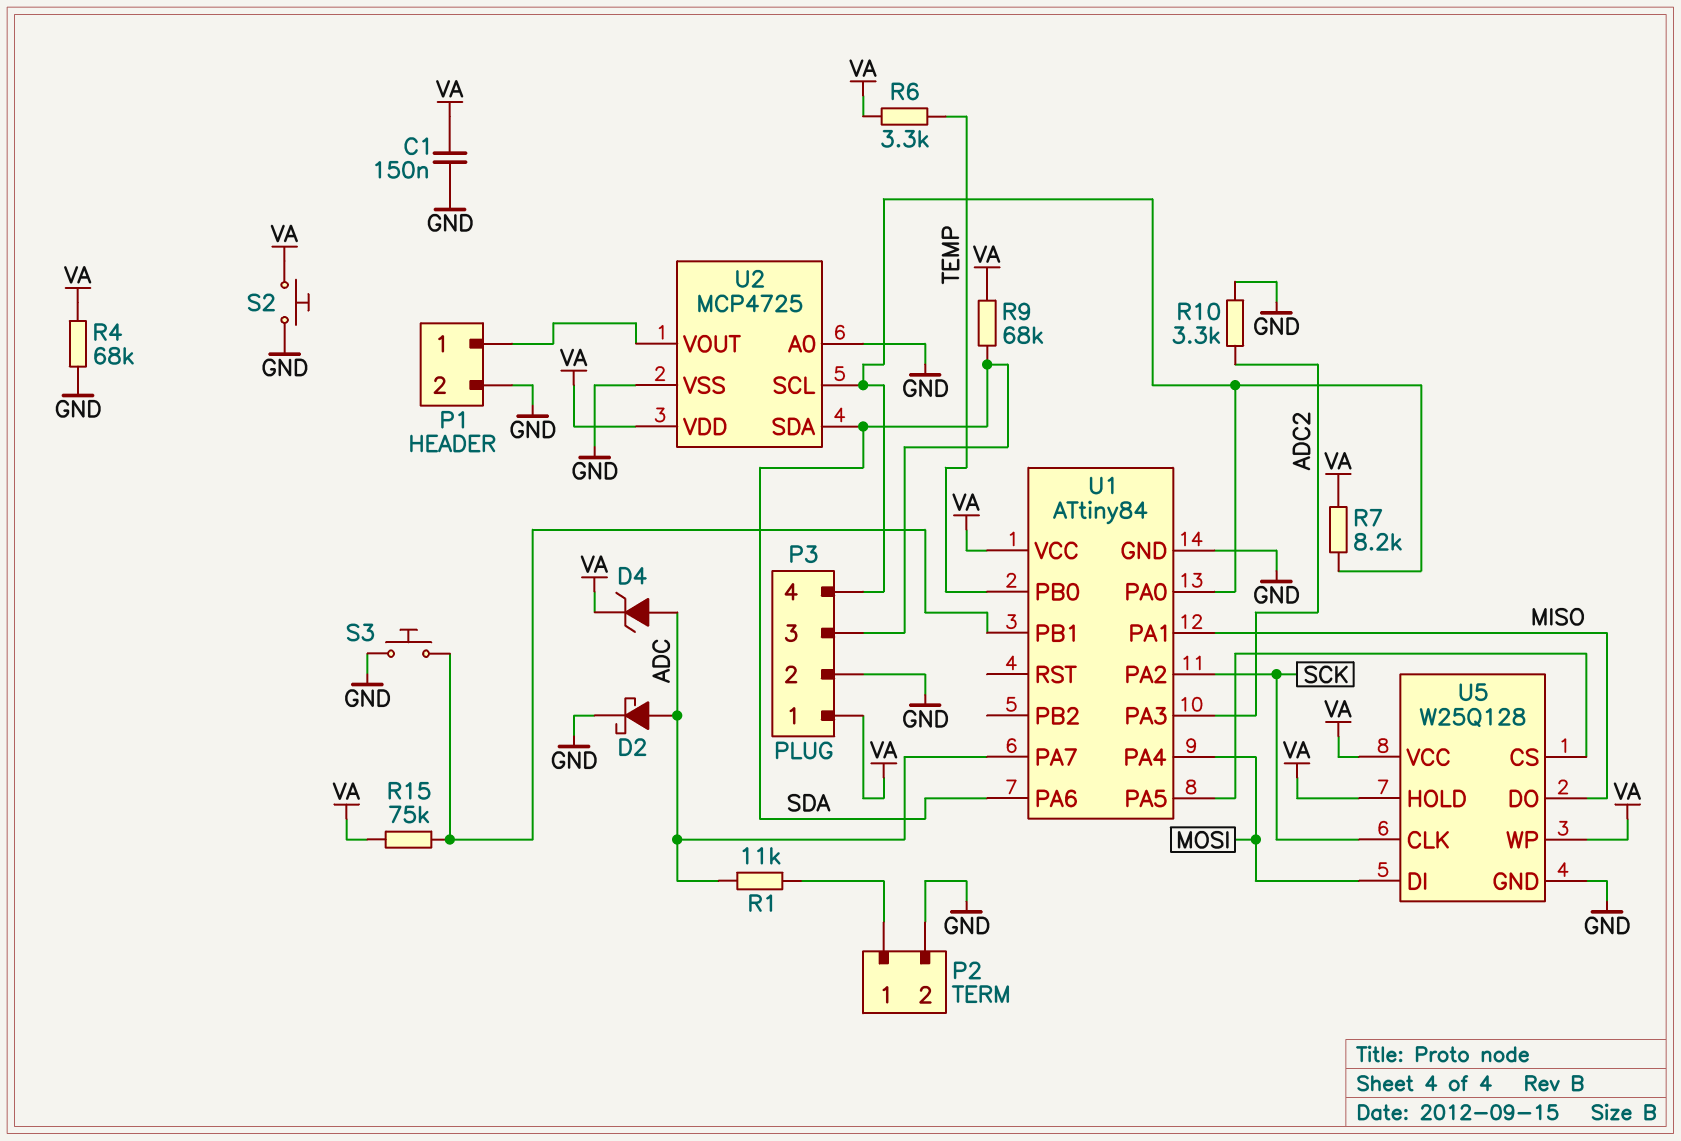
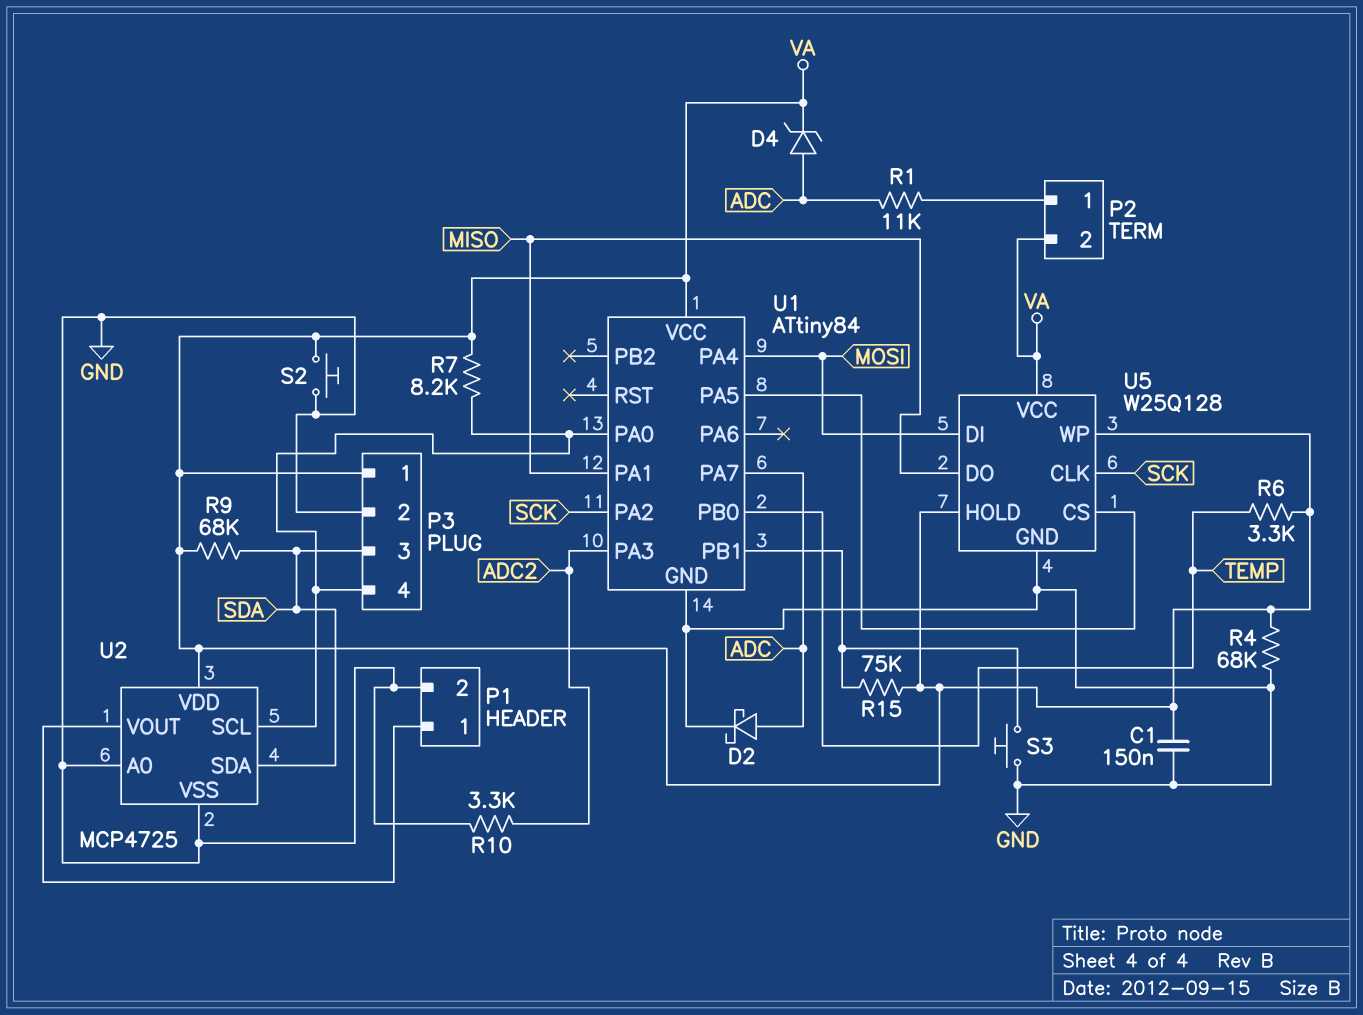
P2 pin 2: GND -> VA
U1 pin PA6: SDA -> none

